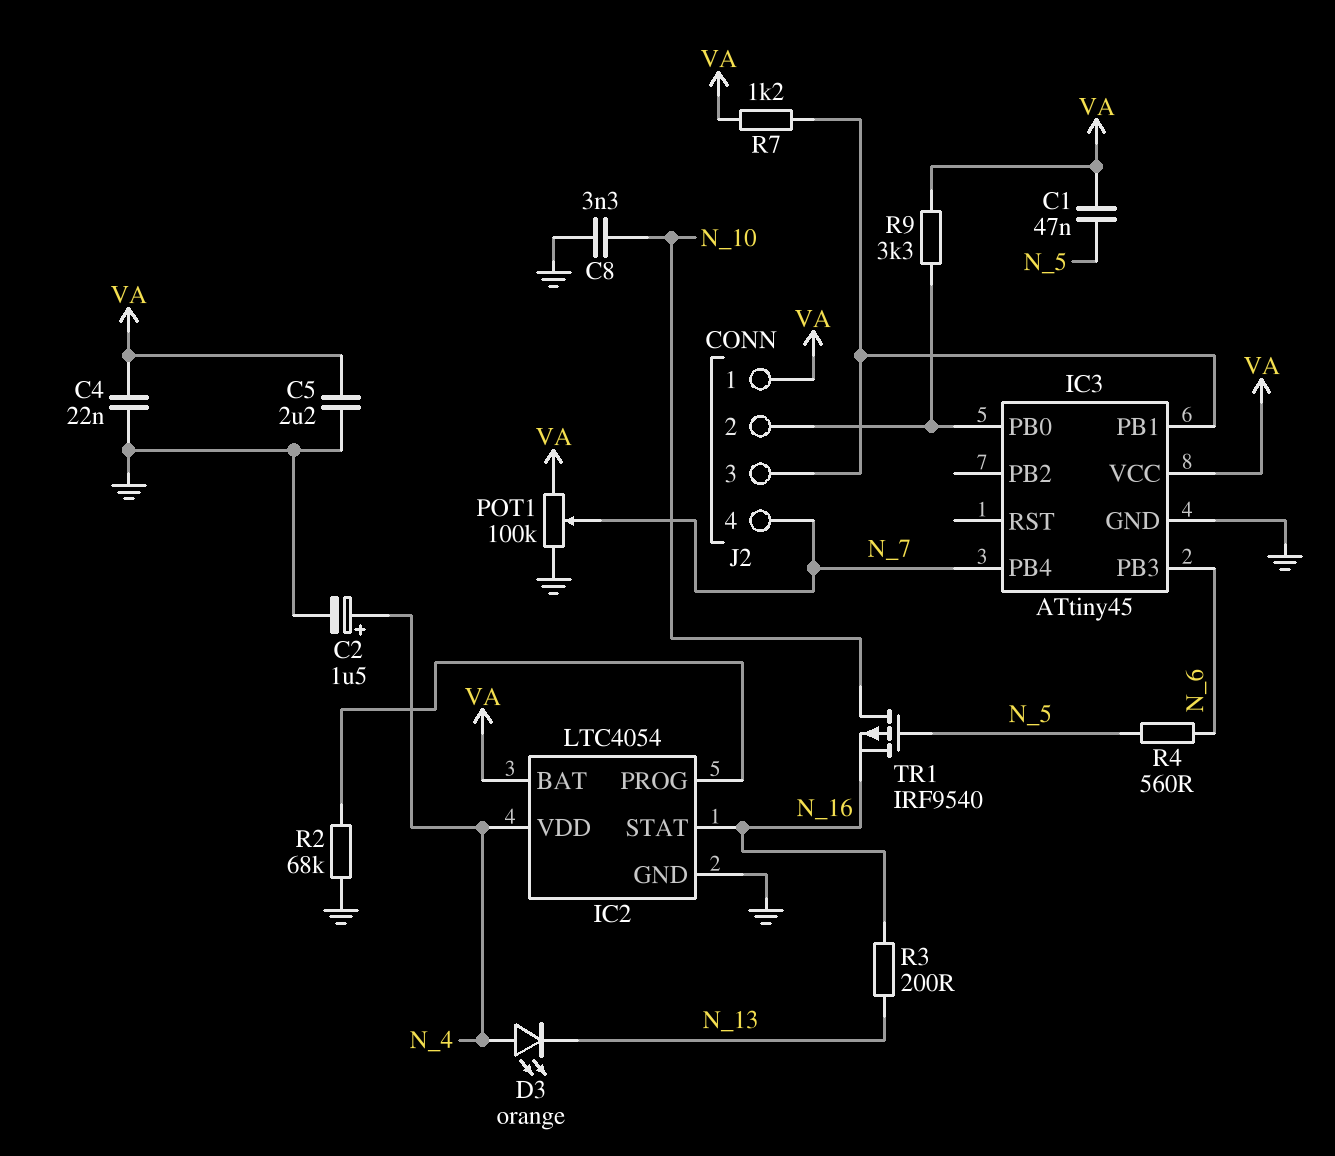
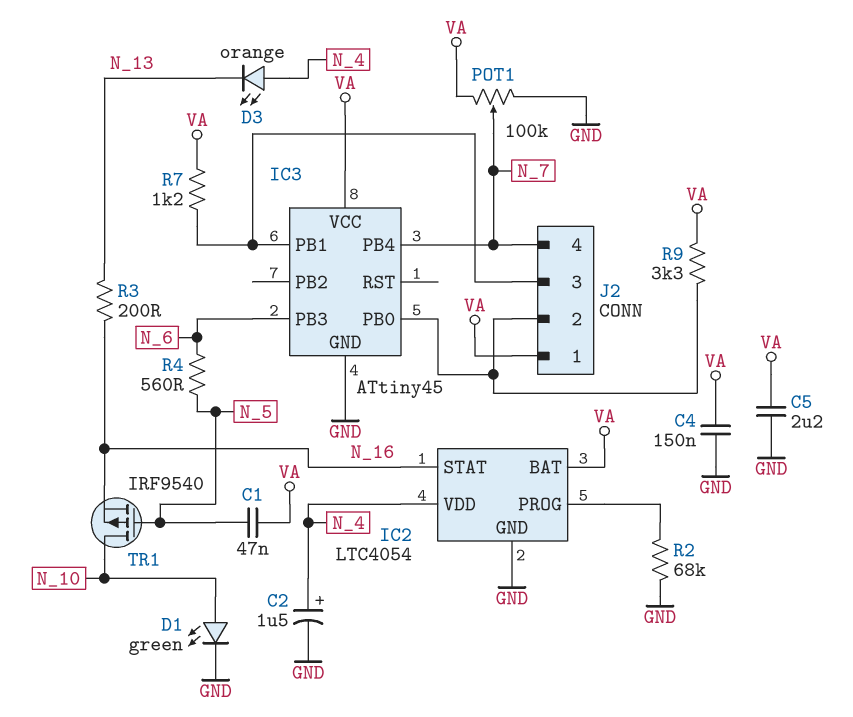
C4: 22nF (GND, VA) -> 150nF (GND, VA)
C8: 3.3nF (GND, N_10) -> none
D1: none -> LED green (A N_10, K GND)

